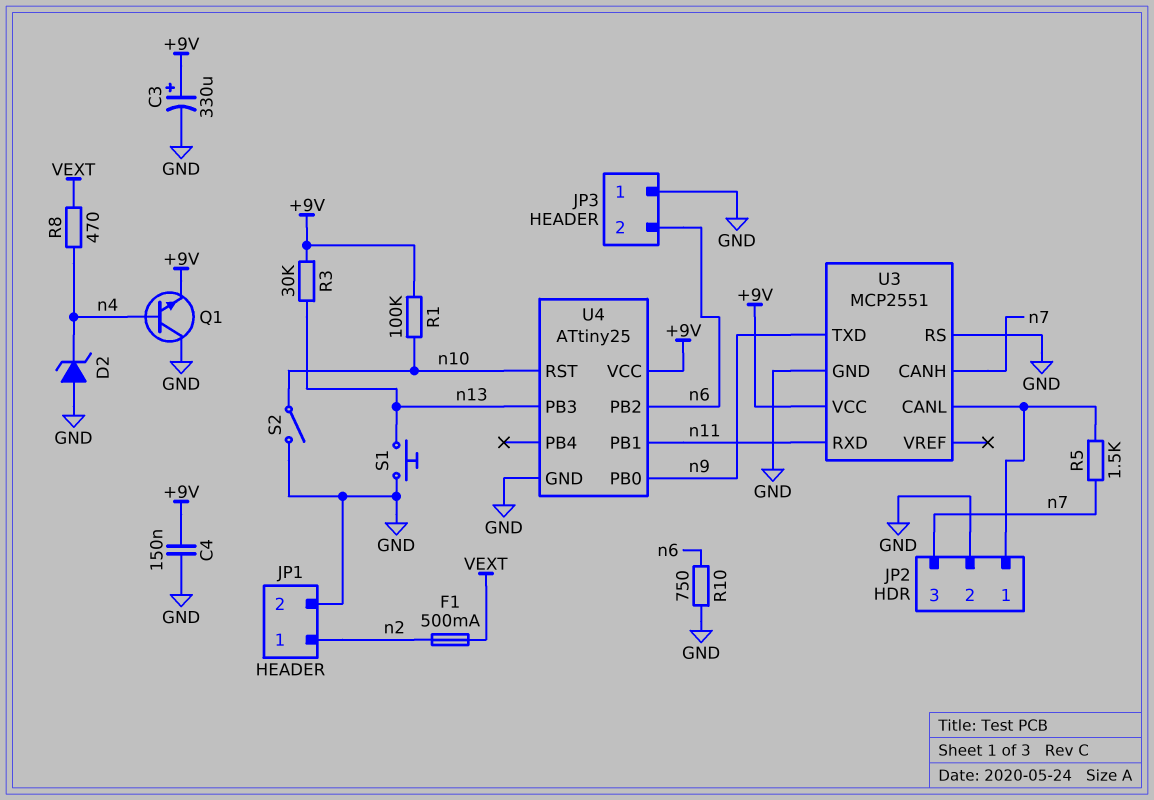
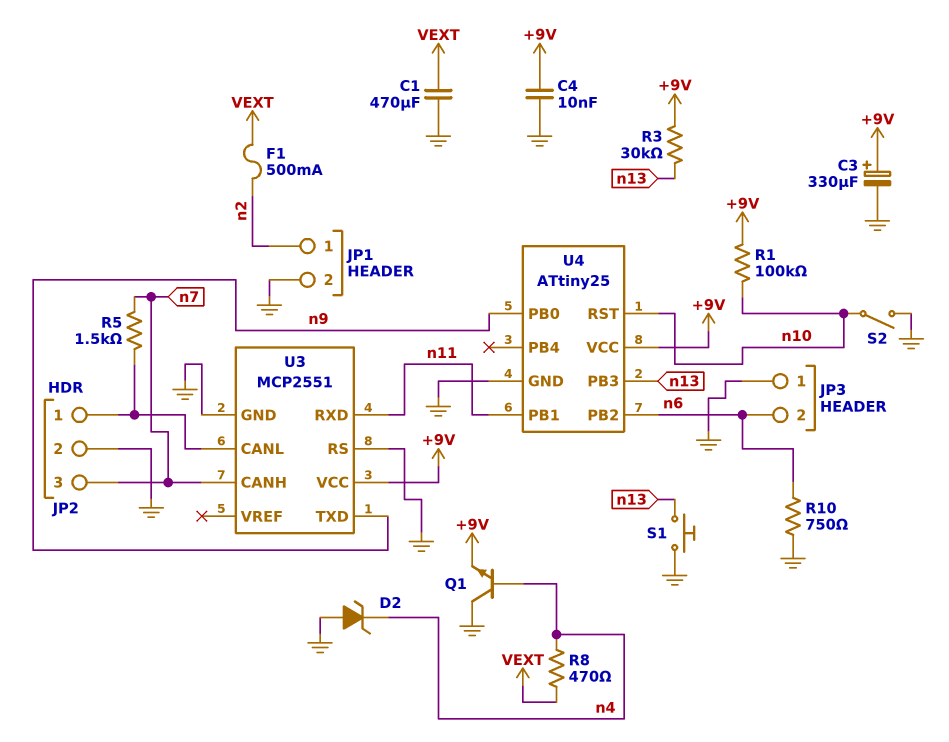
C1: none -> 470uF (GND, VEXT)
C4: 150nF (+9V, GND) -> 10nF (+9V, GND)

